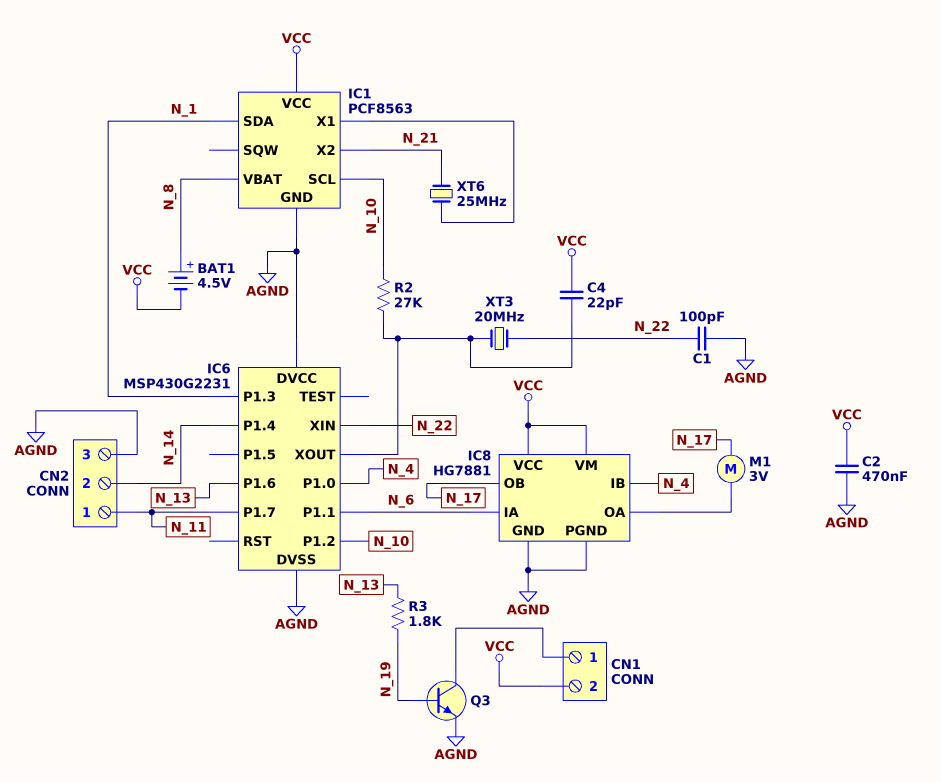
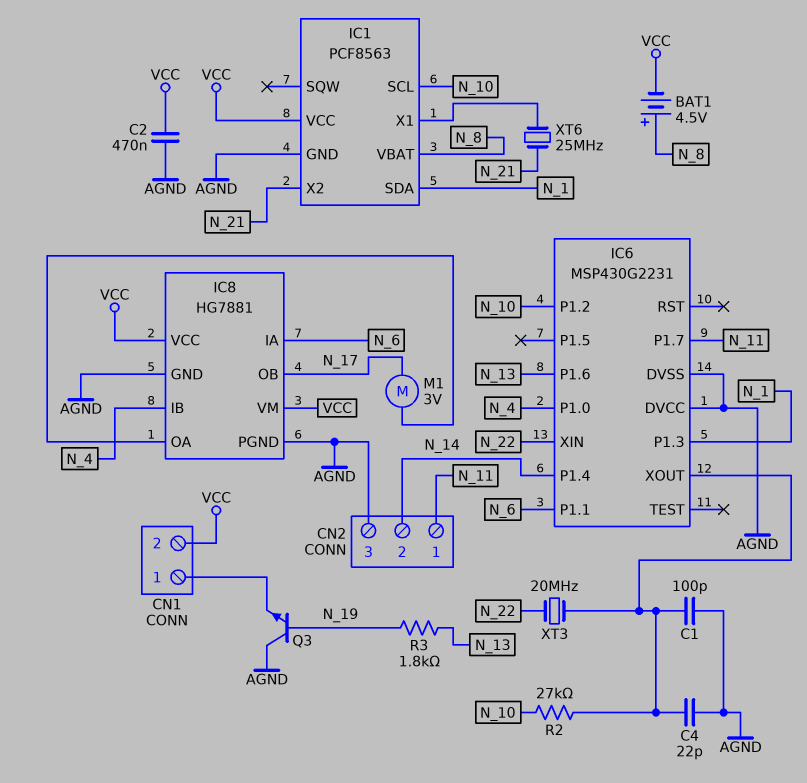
C1: 100pF (AGND, N_22) -> 100pF (AGND, IC6/XOUT)
C4: 22pF (IC6/XOUT, VCC) -> 22pF (AGND, IC6/XOUT)
Q3: NPN (B N_19, C CN1/1, E AGND) -> NPN (B N_19, C AGND, E CN1/1)

